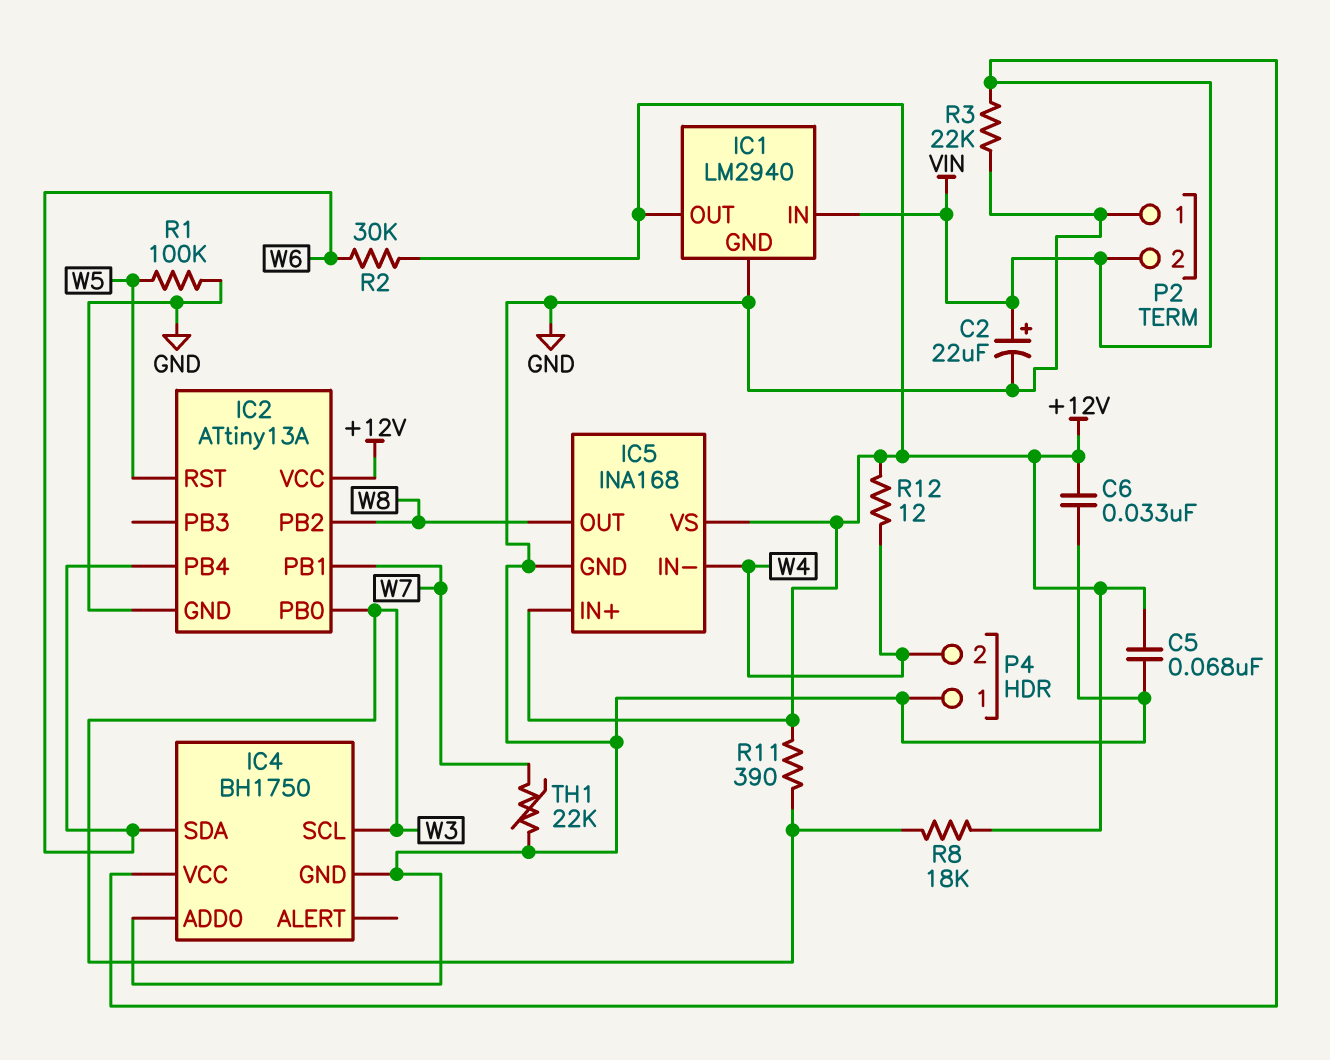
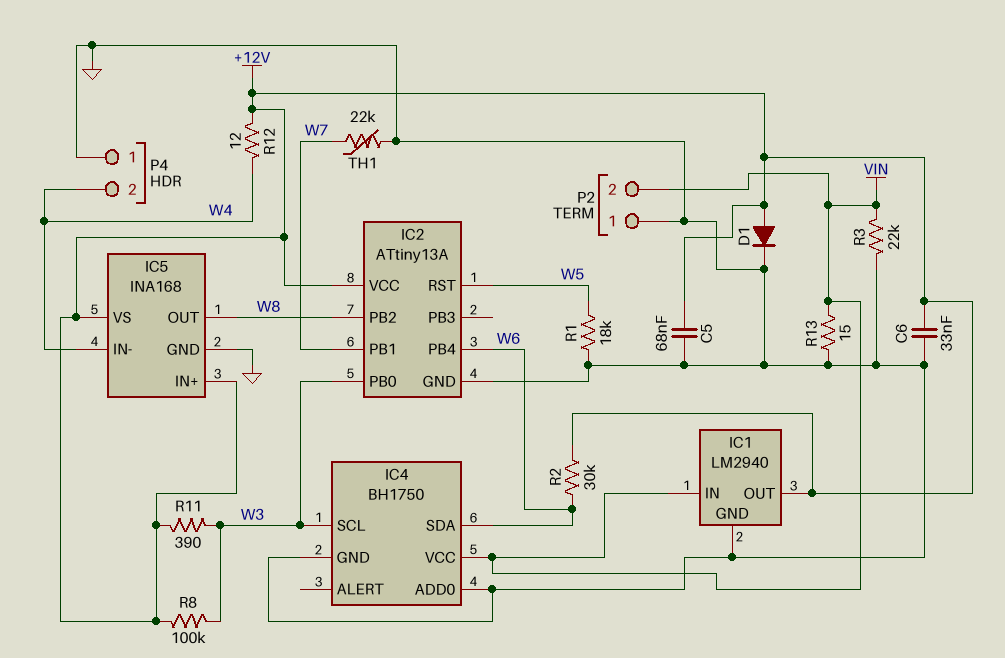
C2: 22uF (plus VIN, minus GND) -> none
D1: none -> diode (A +12V, K GND)
R1: 100k (GND, W5) -> 18k (GND, W5)
R8: 18k (+12V, W3) -> 100k (+12V, W3)
R13: none -> 15 (GND, VIN)

